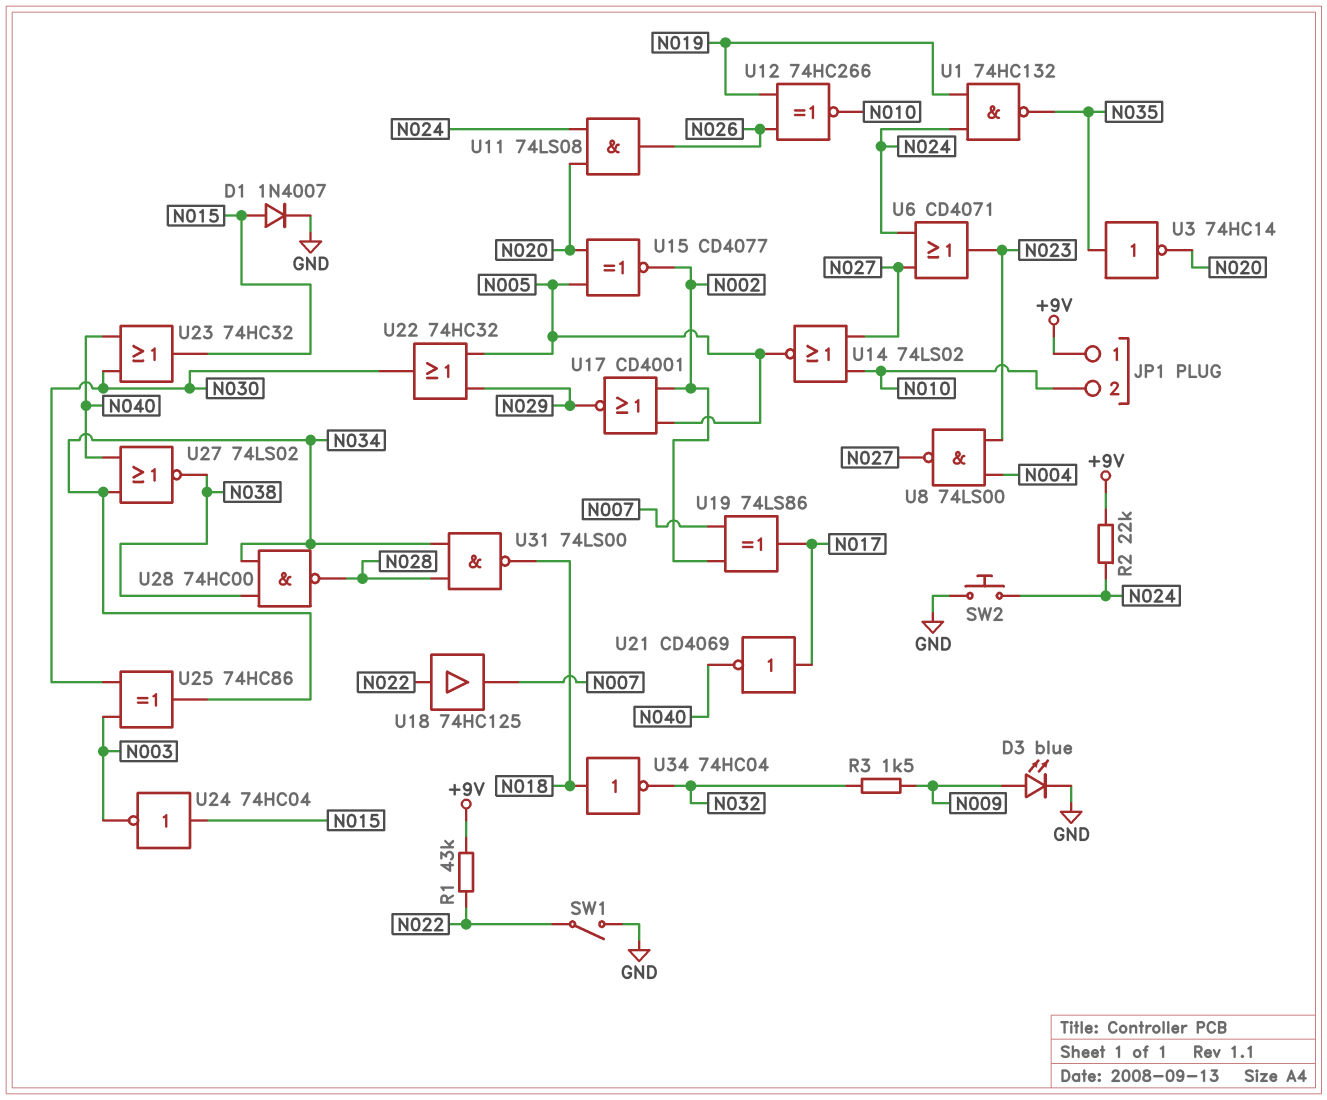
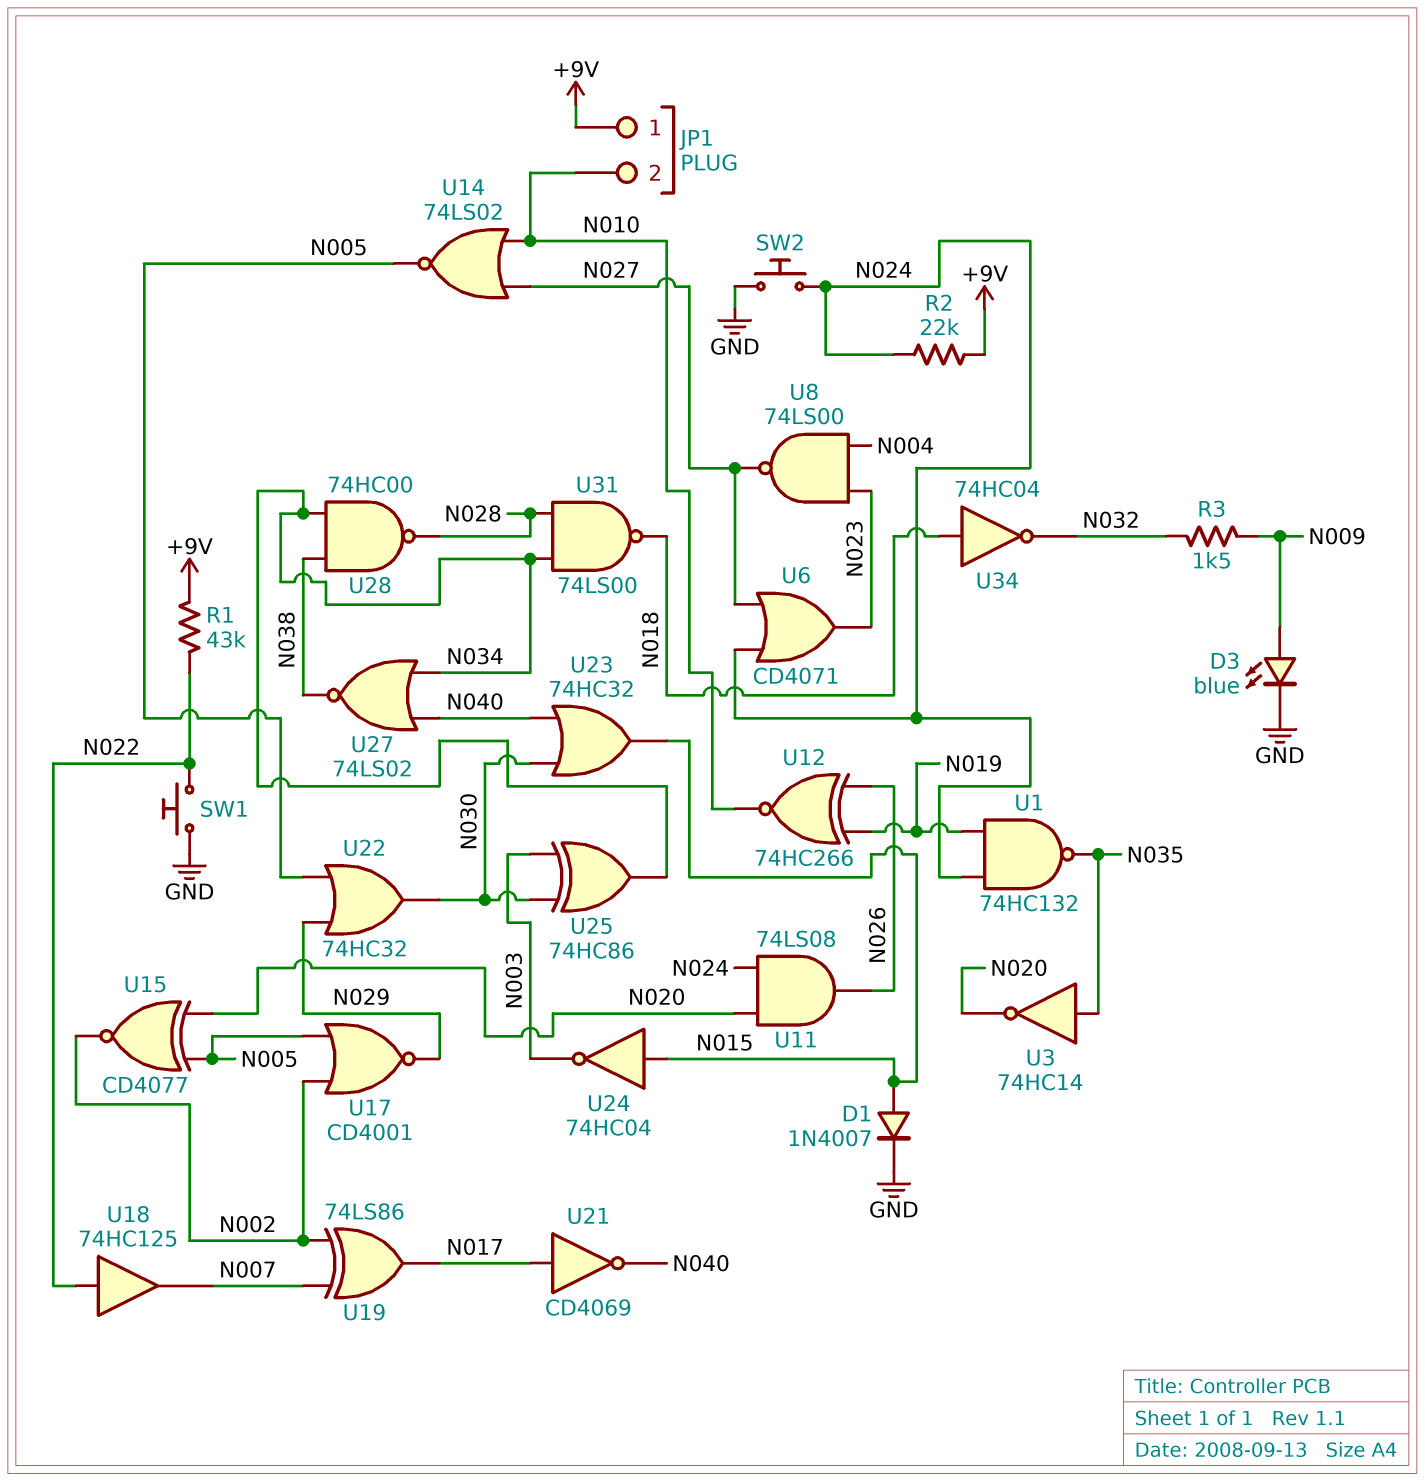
SW1: switch (GND, N022) -> button (GND, N022)

